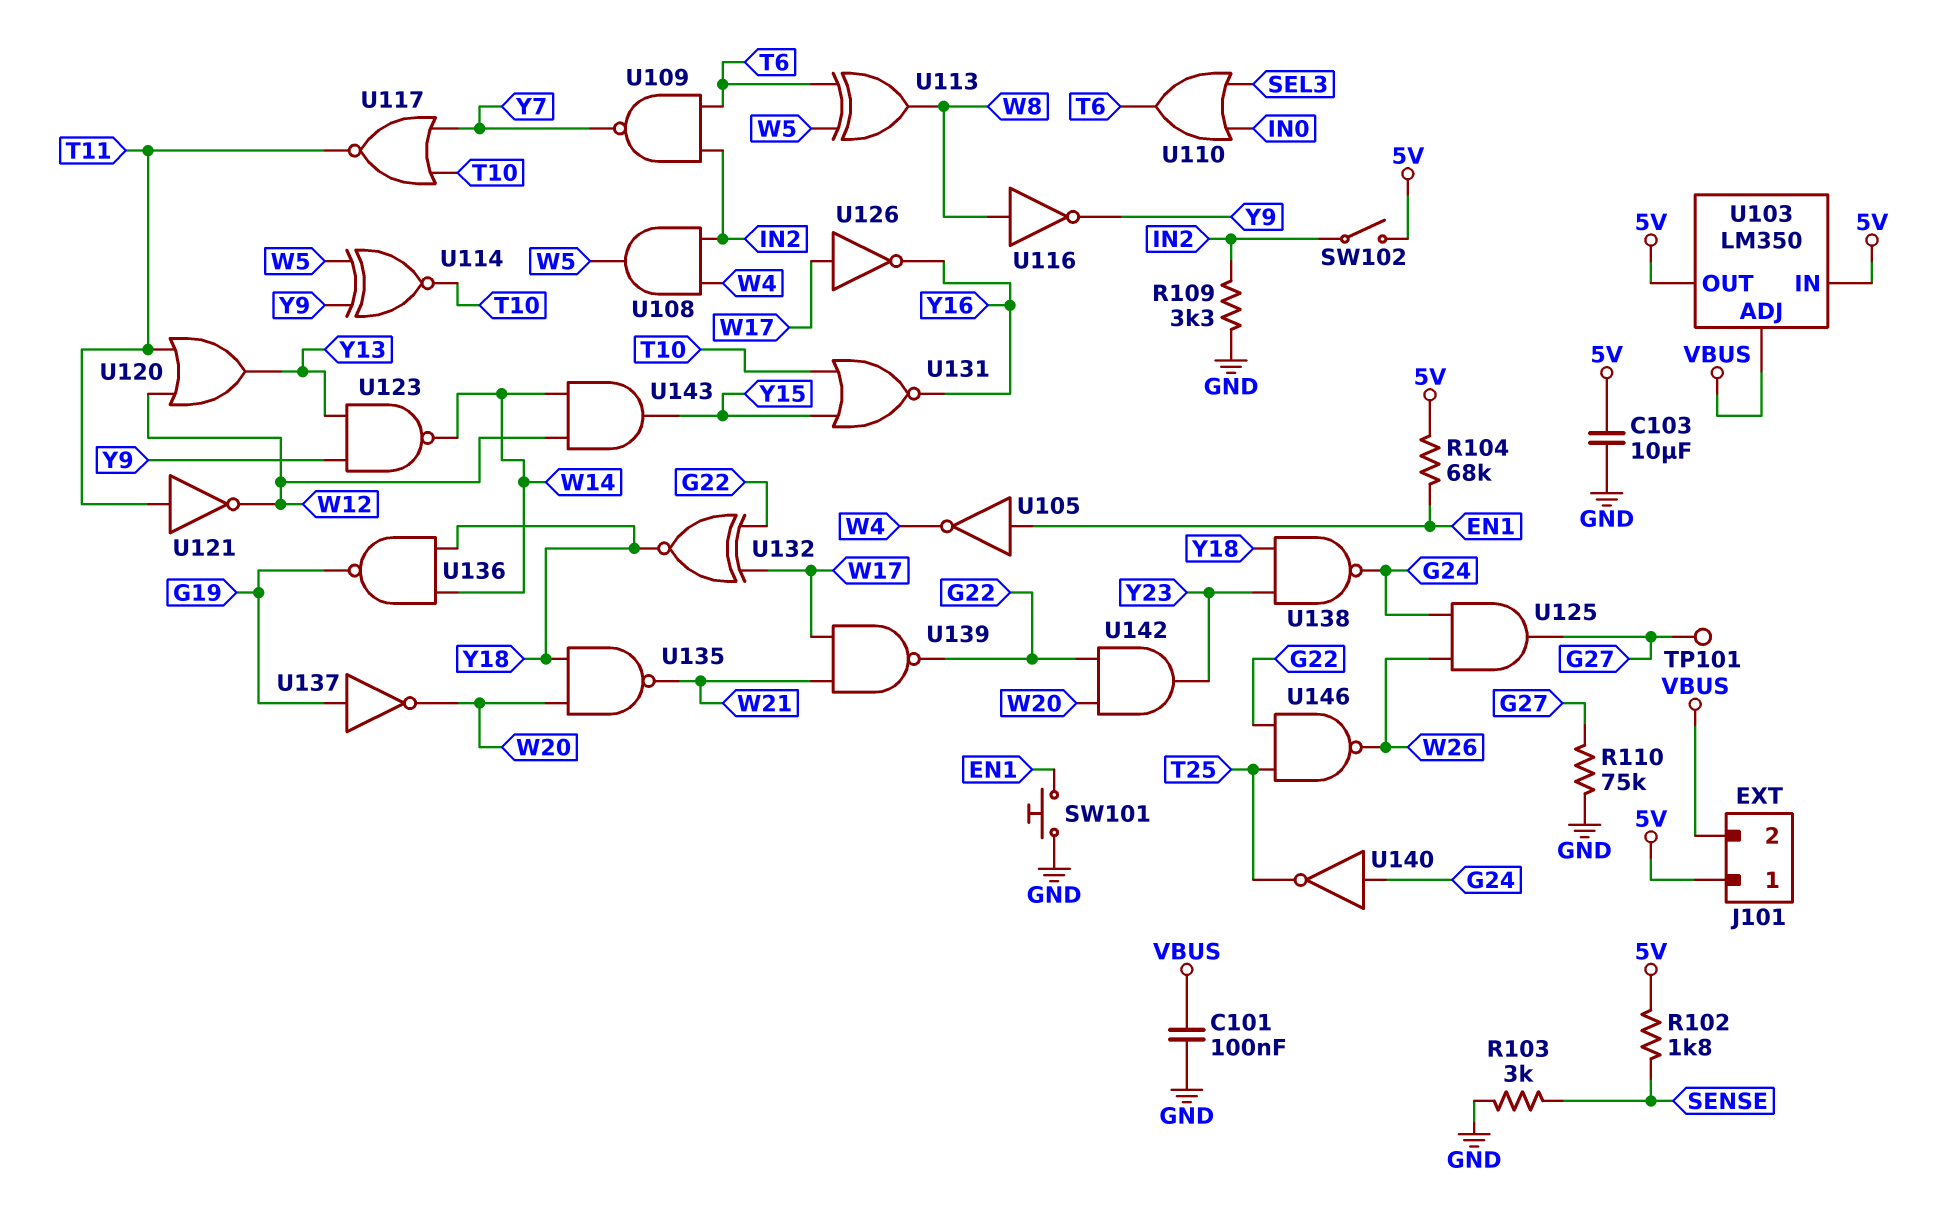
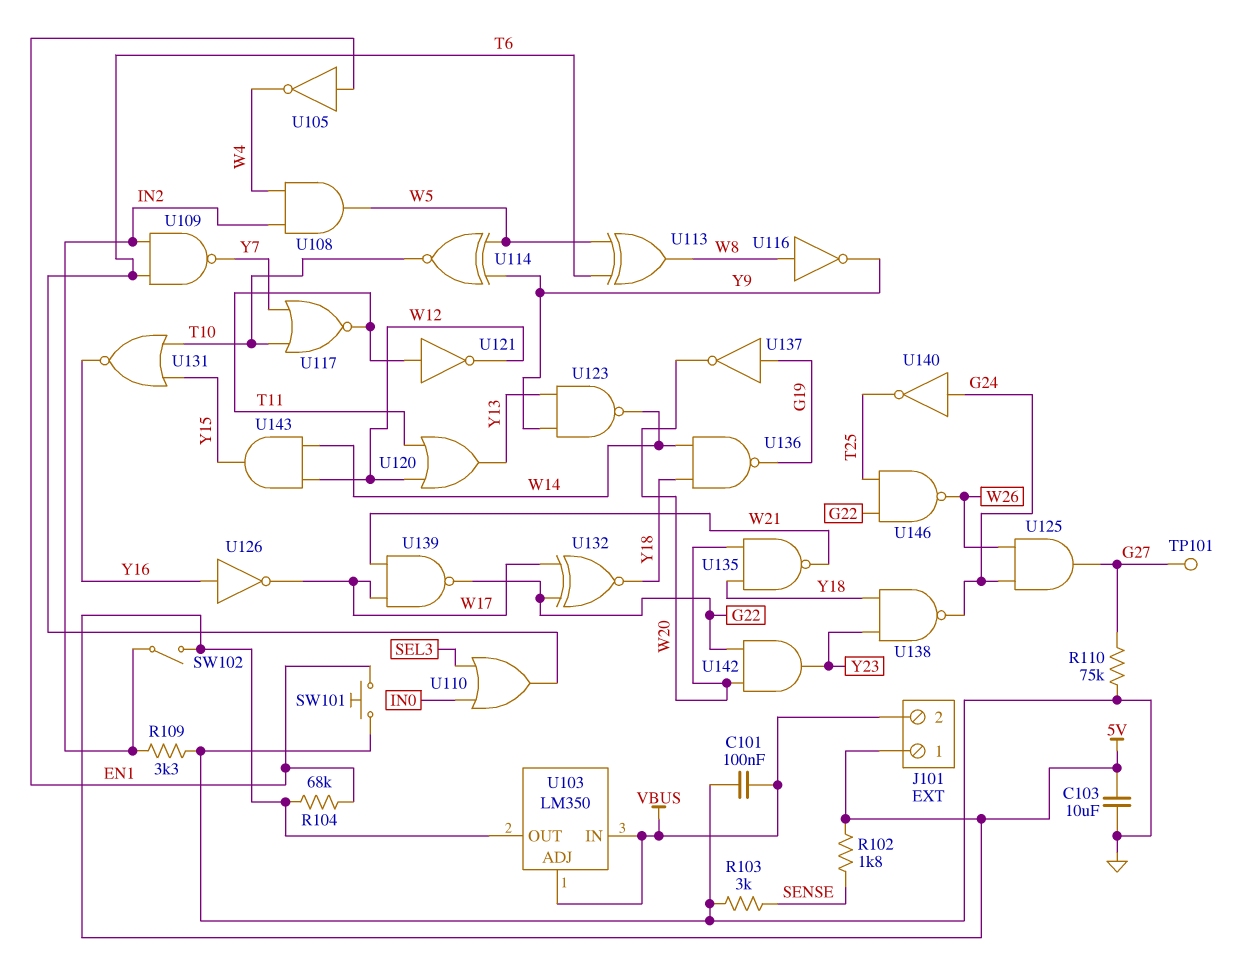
U103 pin IN: 5V -> VBUS
U126: NOT (in W17, out Y16) -> NOT (in Y16, out W17)

